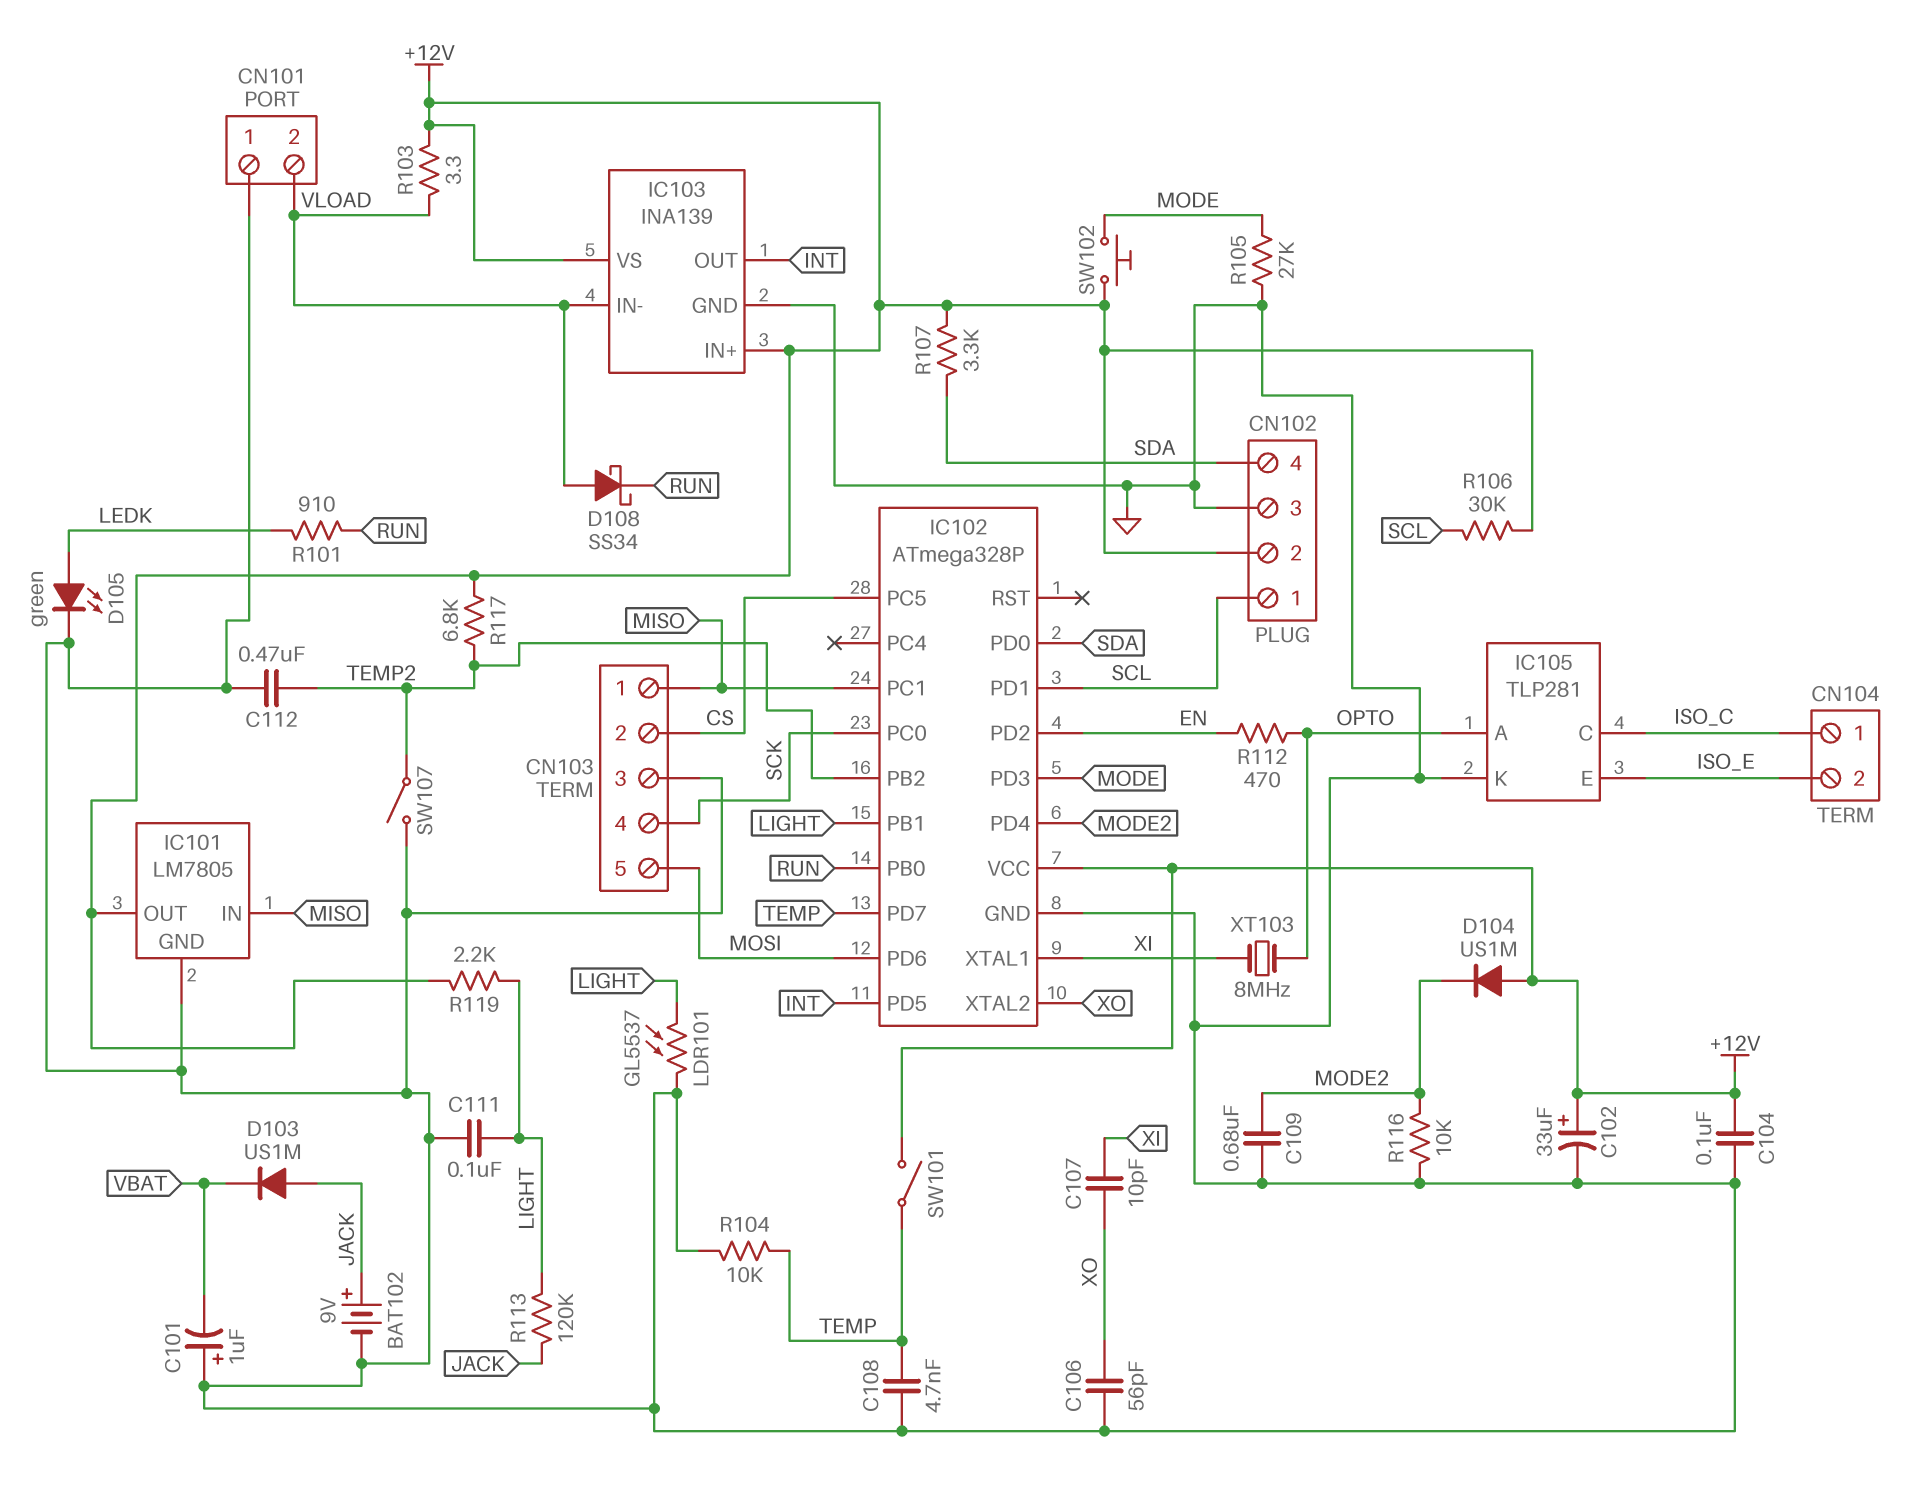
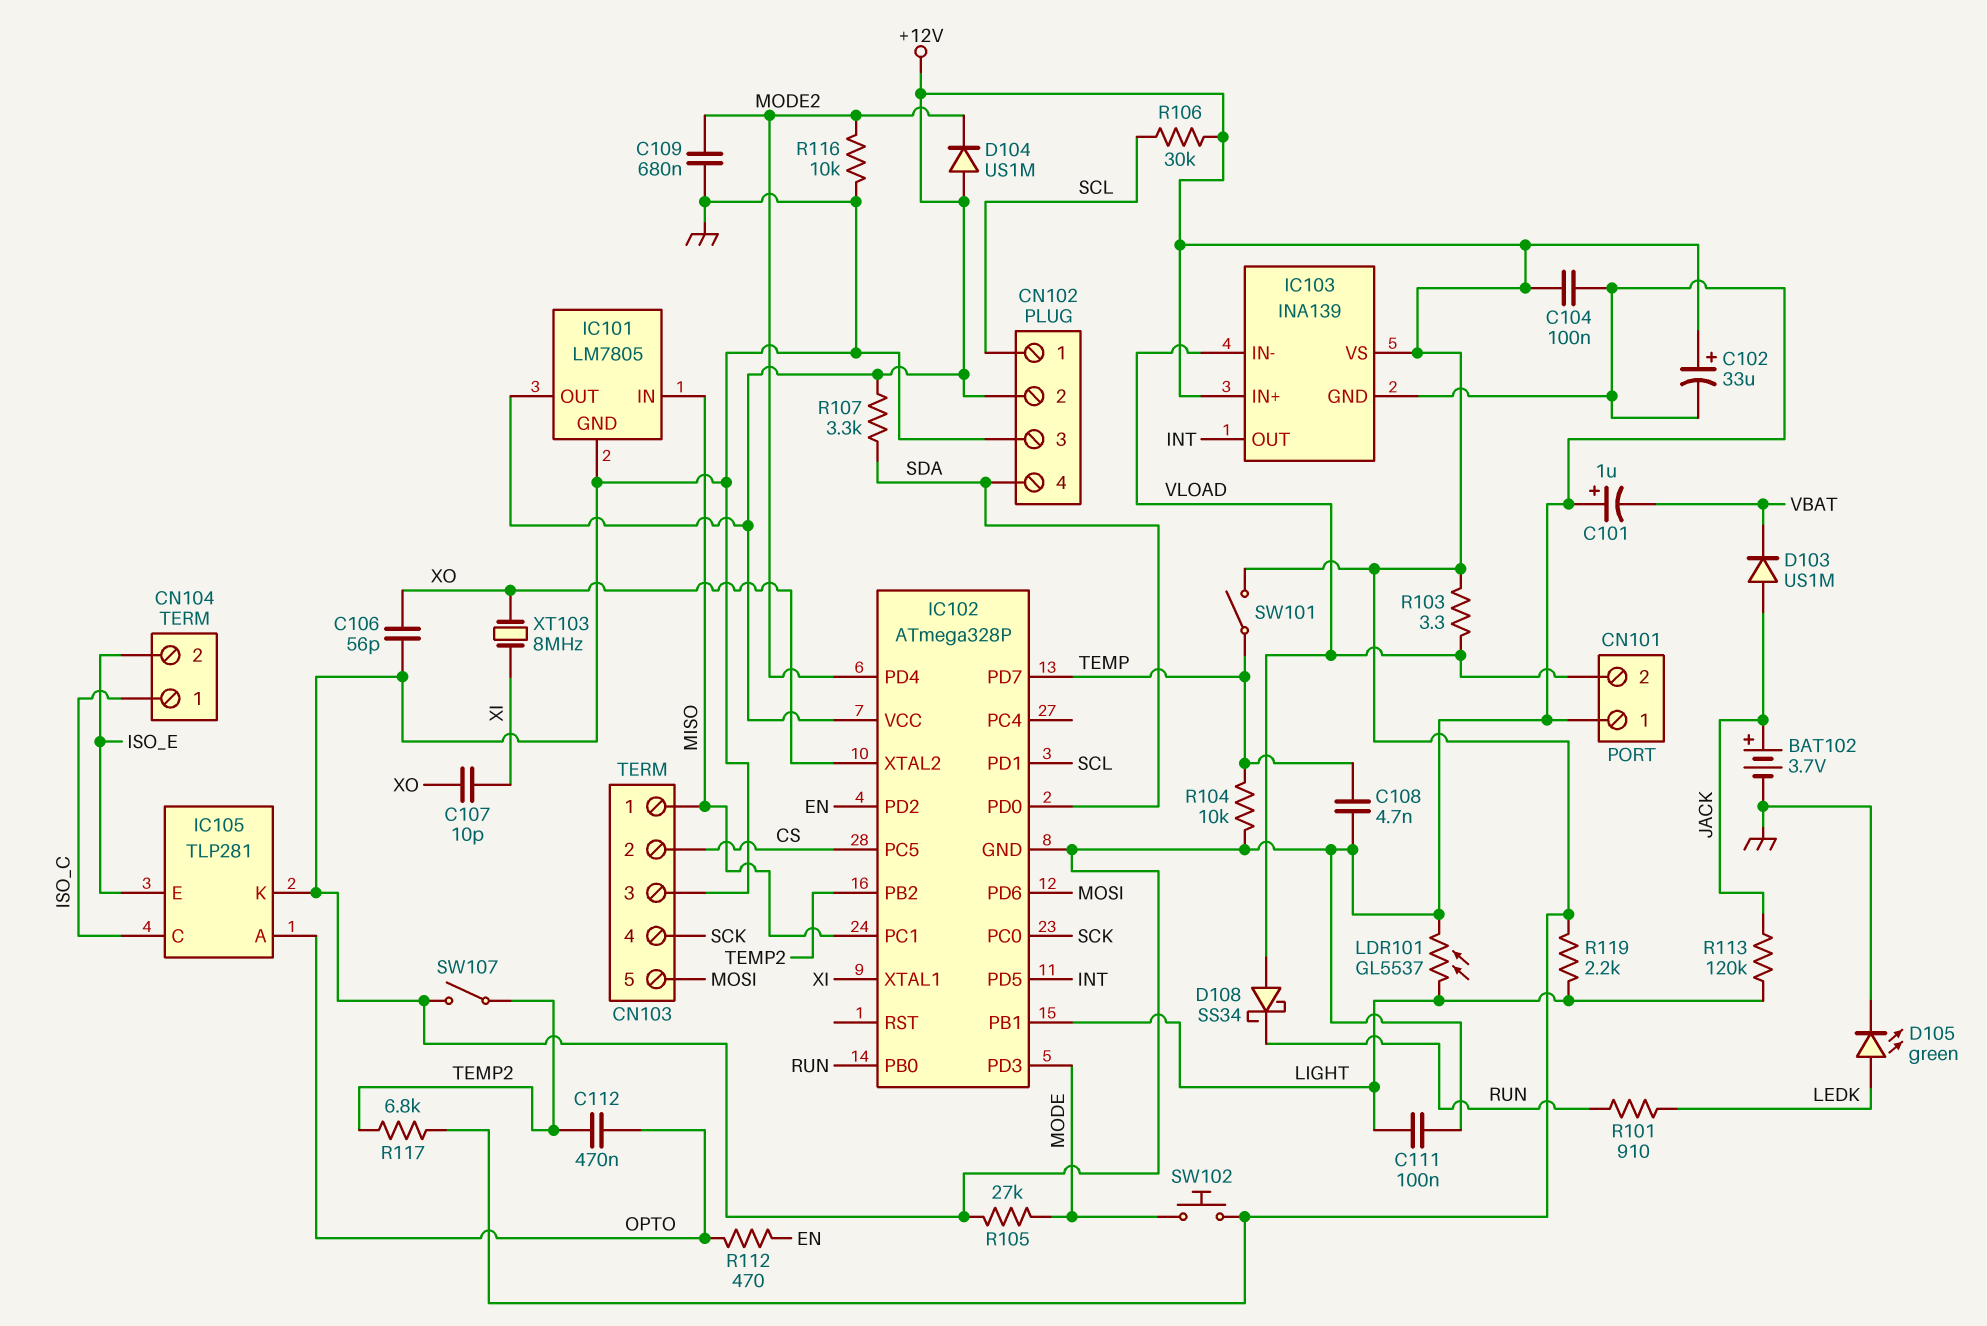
BAT102: 9V (plus JACK, minus GND) -> 3.7V (plus JACK, minus GND)
C112: 470nF (GND, TEMP2) -> 470nF (OPTO, TEMP2)
XT103: 8MHz (OPTO, XI) -> 8MHz (XI, XO)

